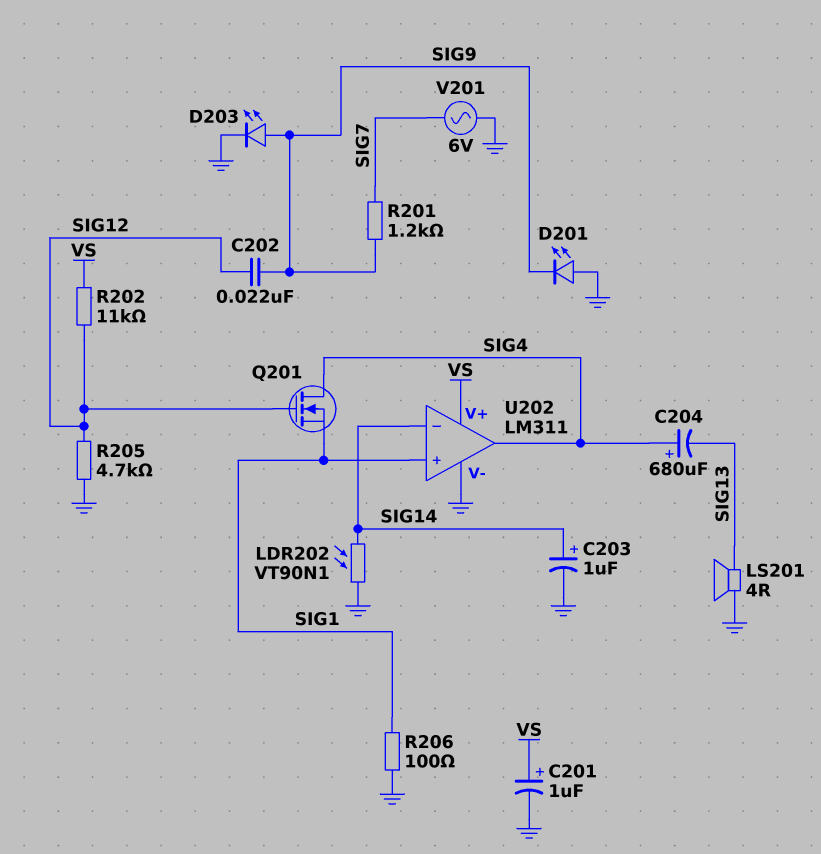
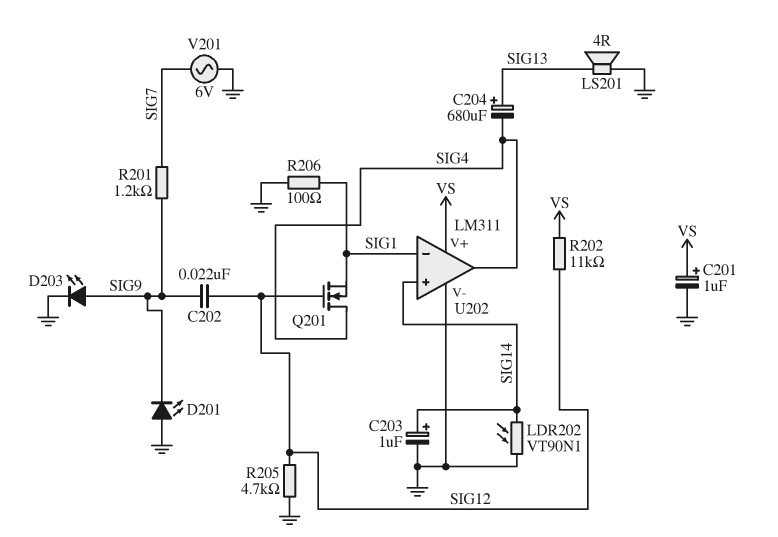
C204: 680uF (plus SIG4, minus SIG13) -> 680uF (plus SIG13, minus SIG4)
U202 pin in+: SIG1 -> SIG14
U202 pin in-: SIG14 -> SIG1

